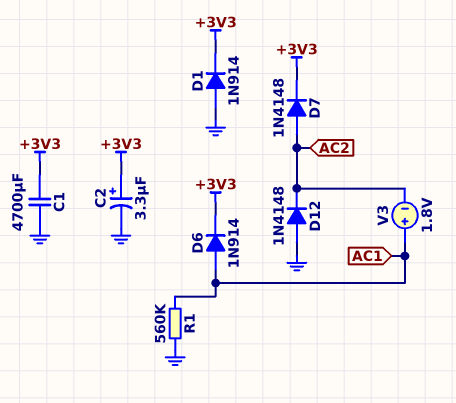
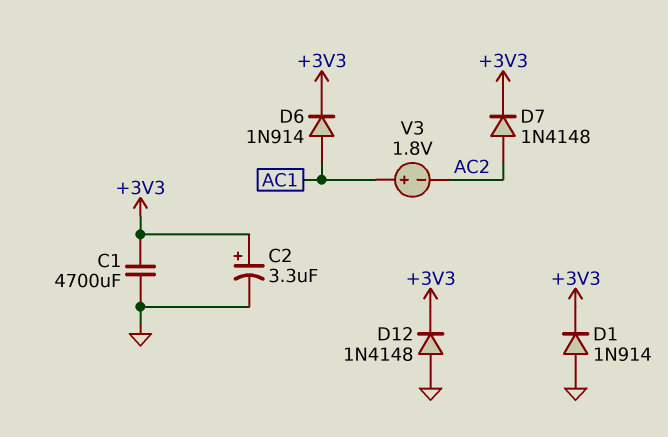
D12: diode 1N4148 (A GND, K AC2) -> diode 1N4148 (A GND, K +3V3)
R1: 560k (AC1, GND) -> none

